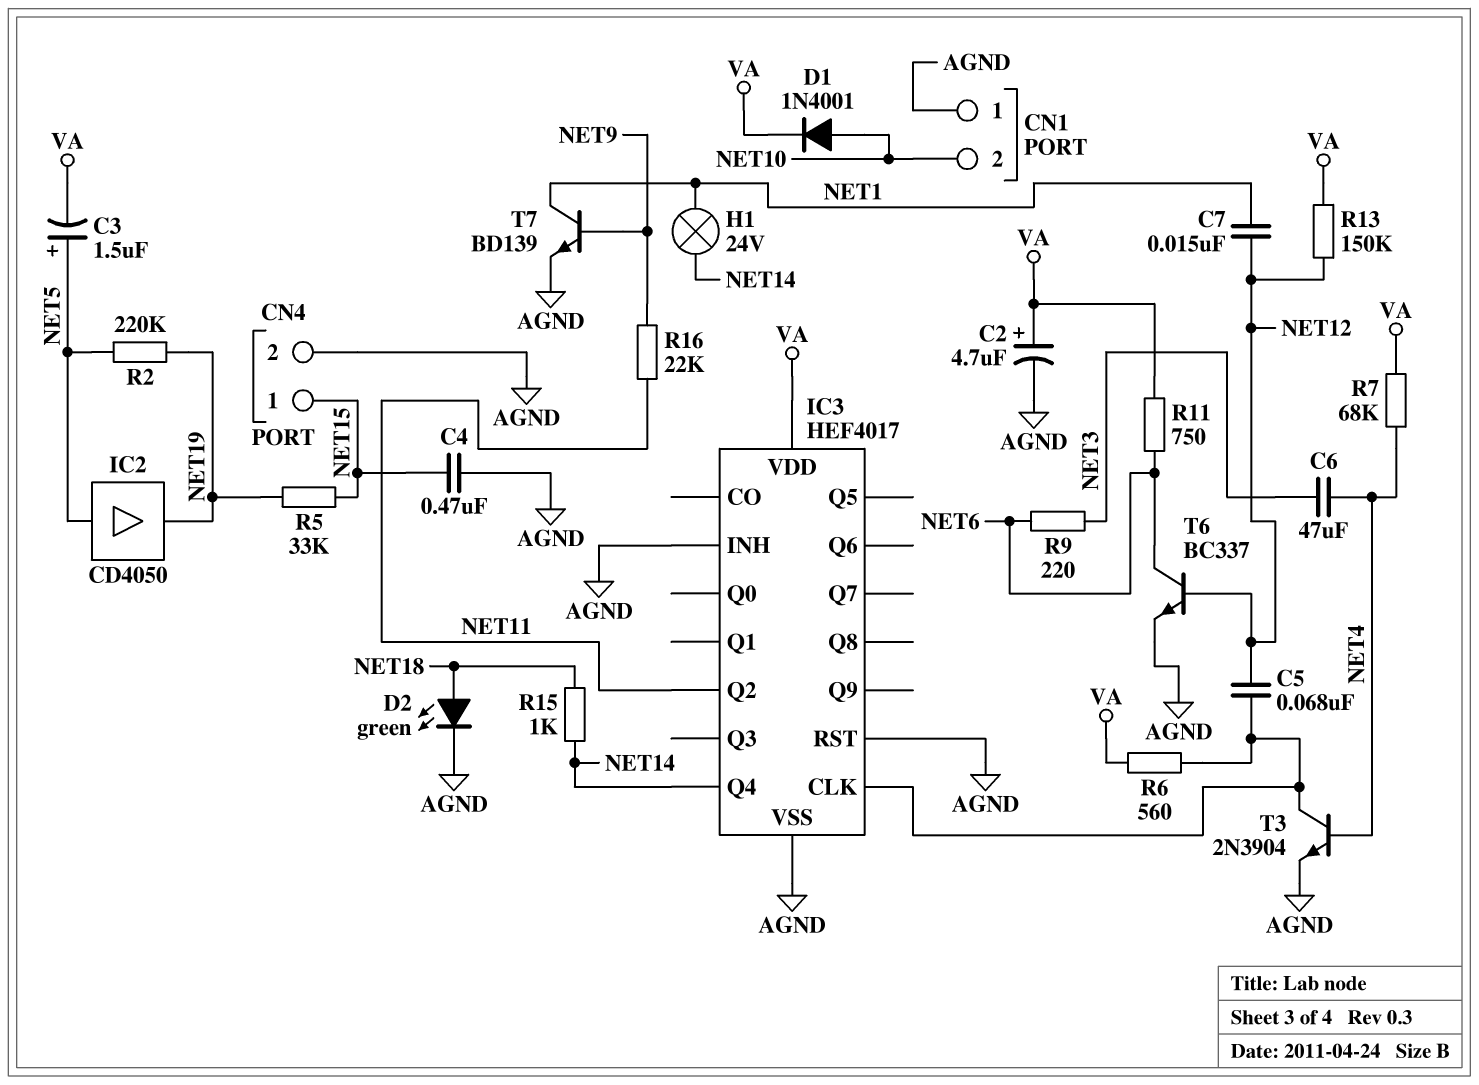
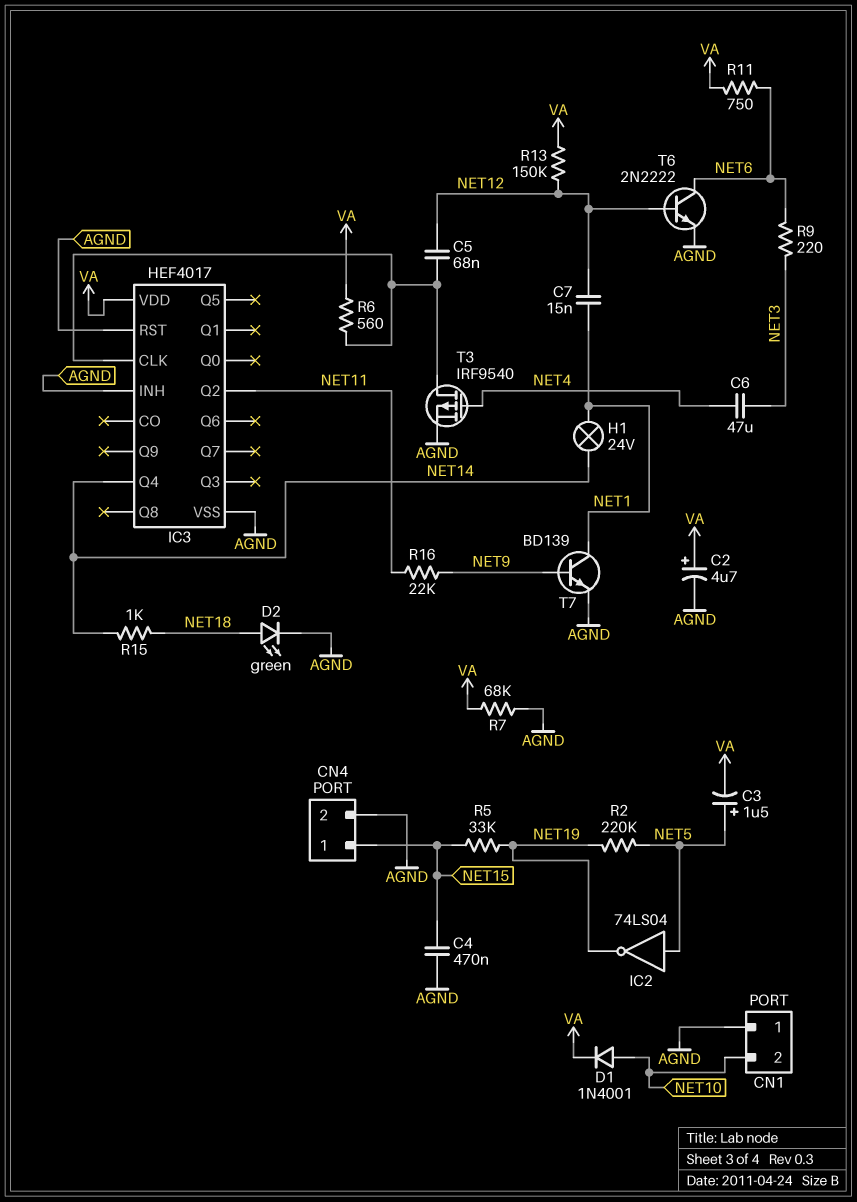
IC2: buffer CD4050 (in NET5, out NET19) -> NOT 74LS04 (in NET5, out NET19)
R7: 68k (NET4, VA) -> 68k (AGND, VA)
T3: NPN 2N3904 (B NET4, C IC3/CLK, E AGND) -> PMOS IRF9540 (G NET4, D IC3/CLK, S AGND)
T6: NPN BC337 (B NET12, C NET6, E AGND) -> NPN 2N2222 (B NET12, C NET6, E AGND)

